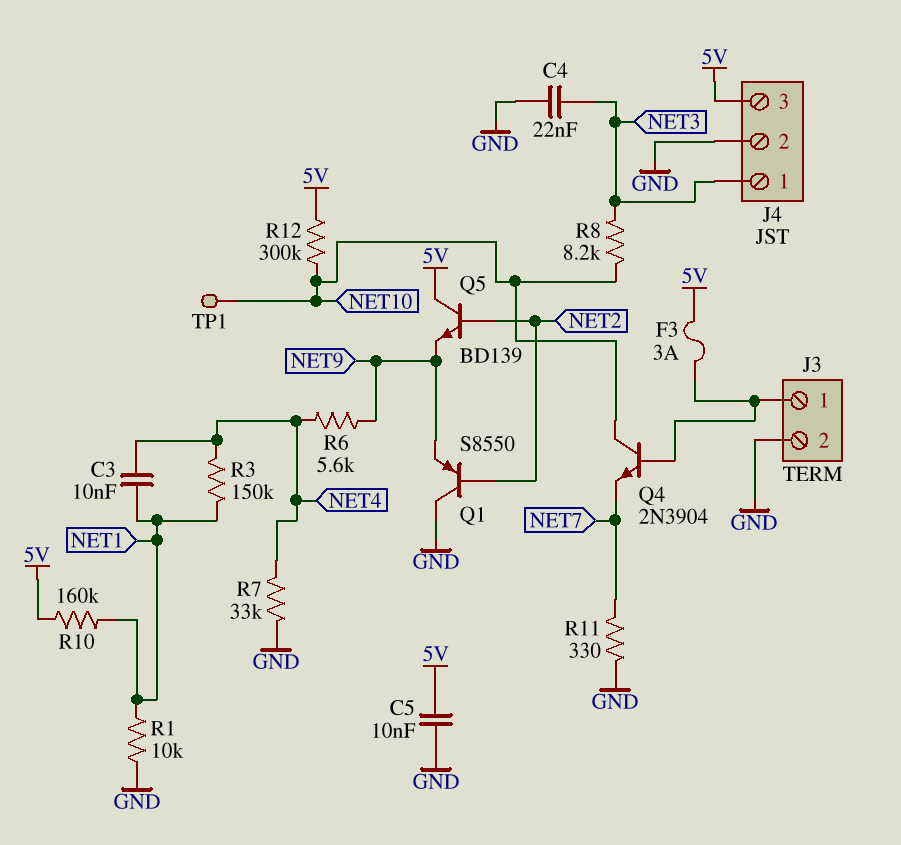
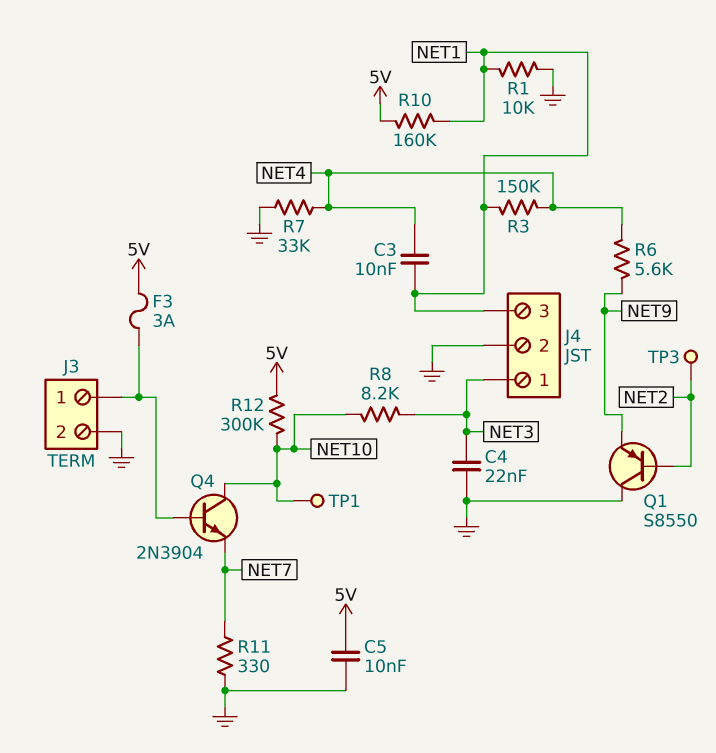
J4 pin 3: 5V -> NET1
Q5: NPN BD139 (B NET2, C 5V, E NET9) -> none
TP3: none -> test point (NET2)

